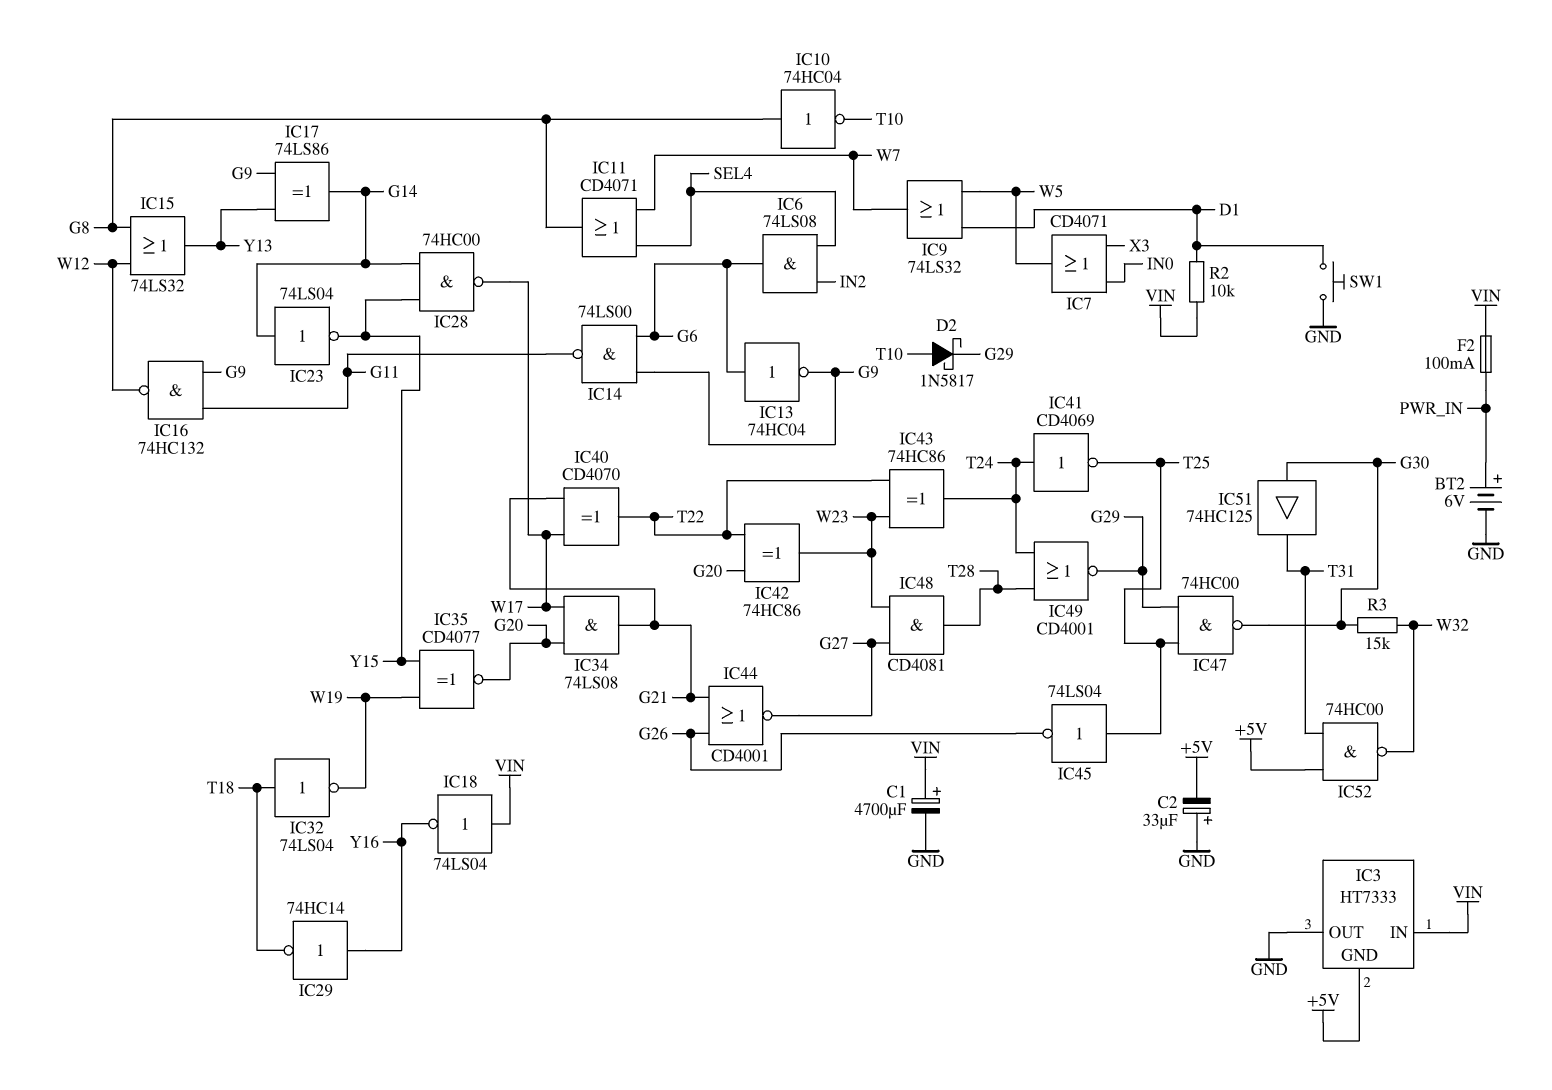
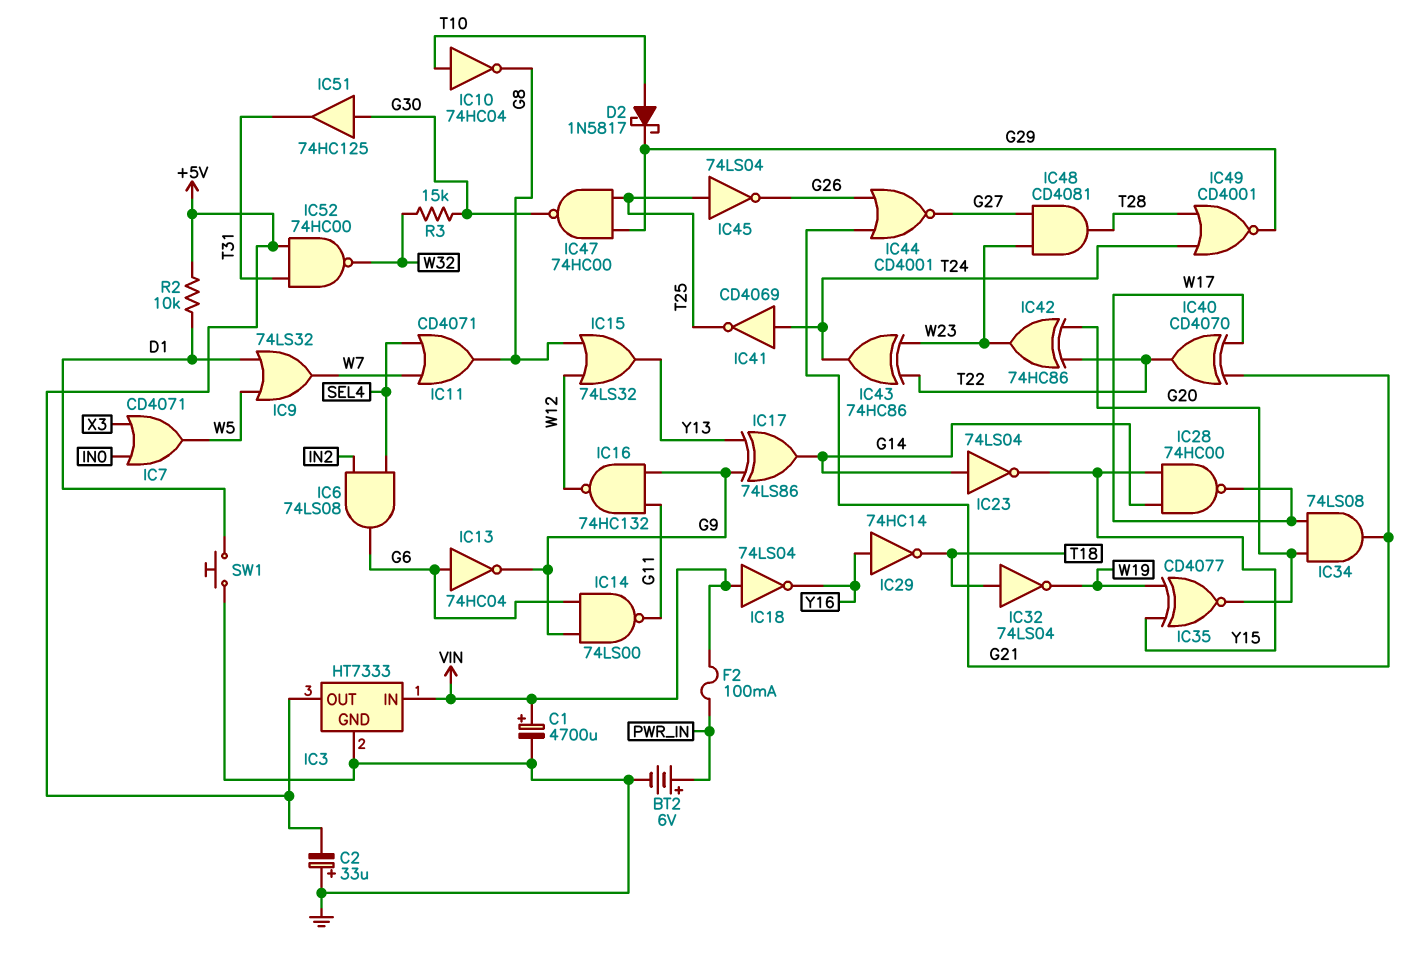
IC3 pin GND: +5V -> GND
IC3 pin OUT: GND -> +5V
IC10: NOT 74HC04 (in G8, out T10) -> NOT 74HC04 (in T10, out G8)
R2: 10k (D1, VIN) -> 10k (+5V, D1)

